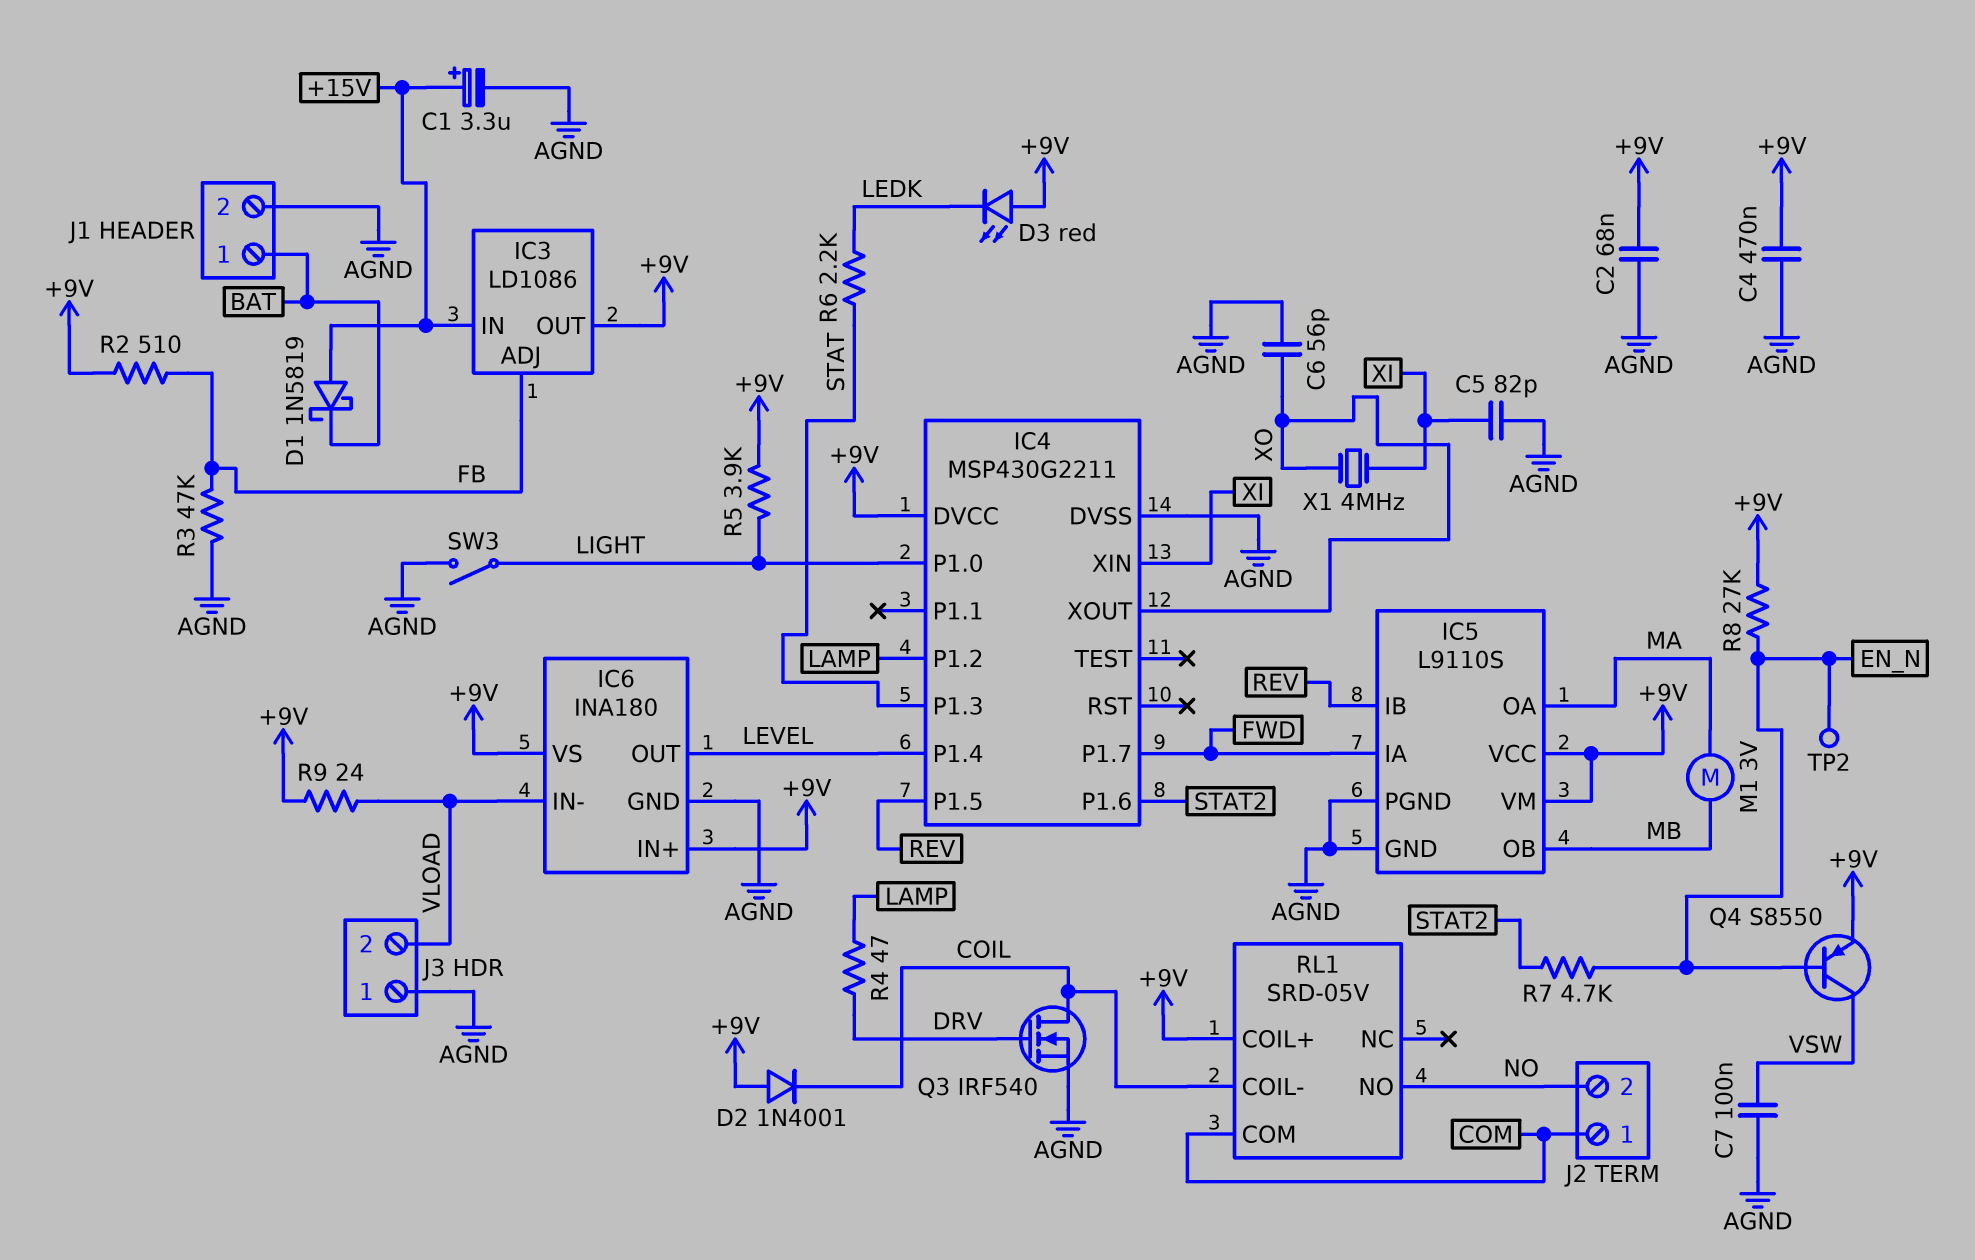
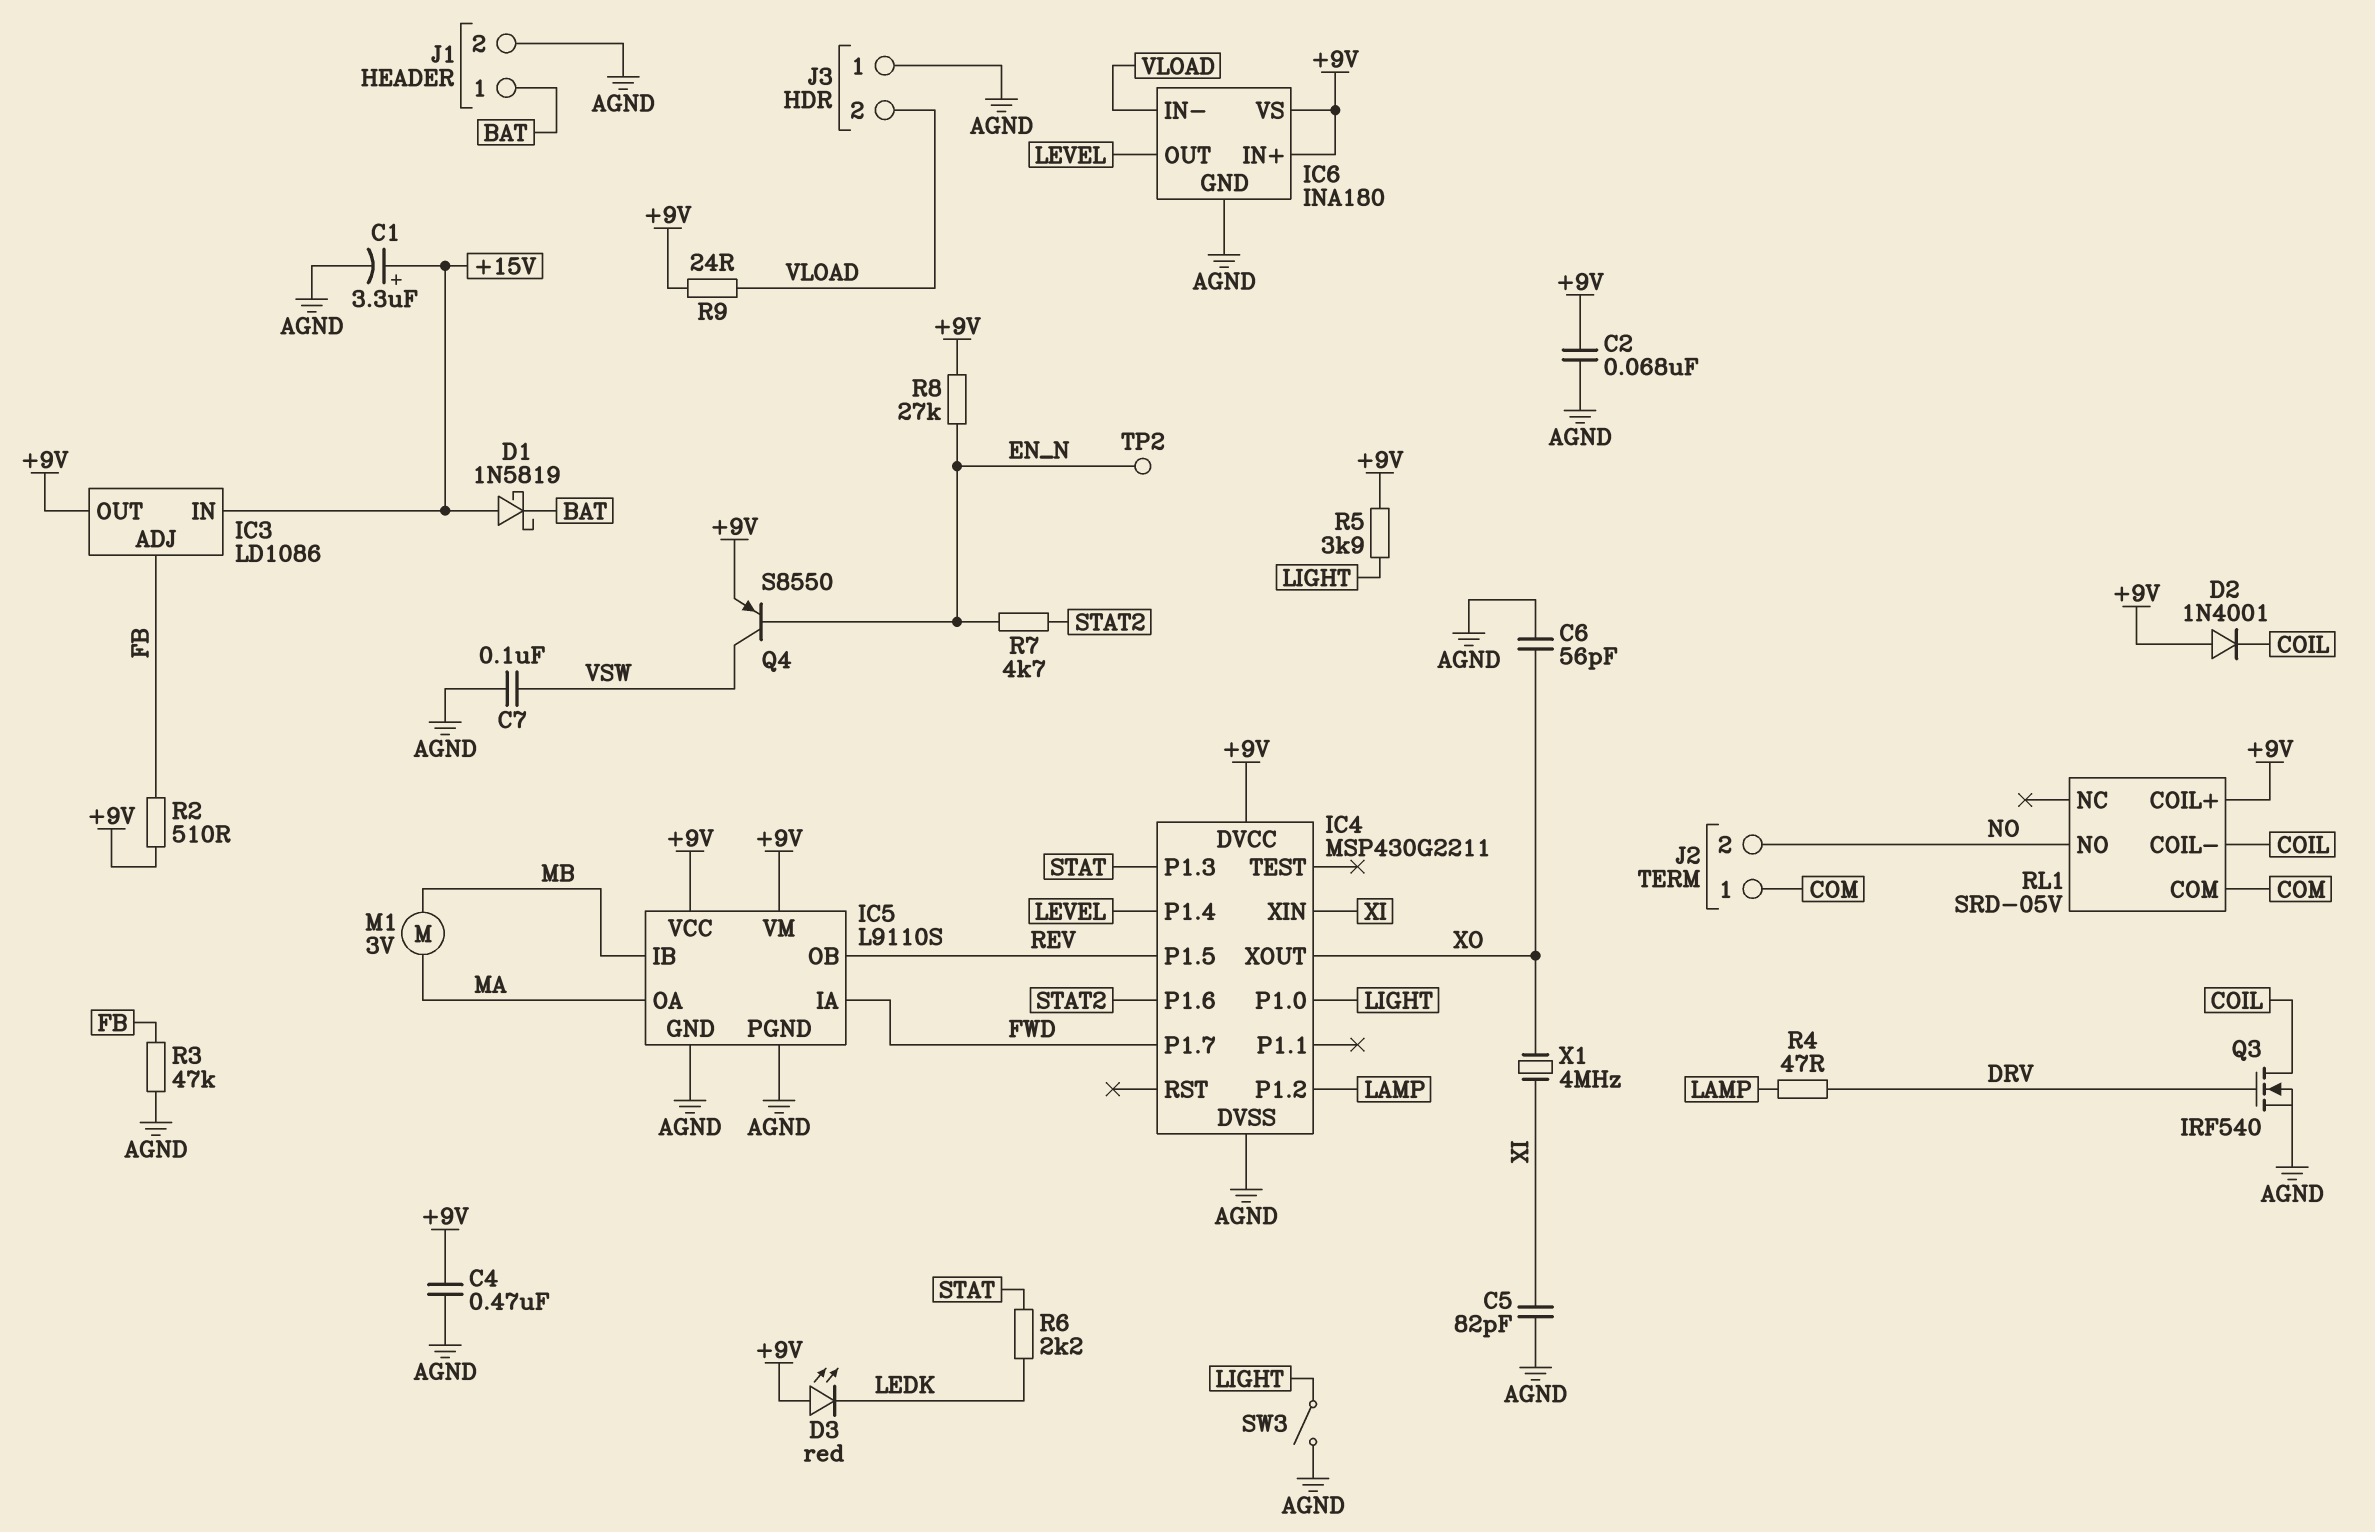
IC5 pin IB: REV -> MB
IC5 pin OB: MB -> REV

